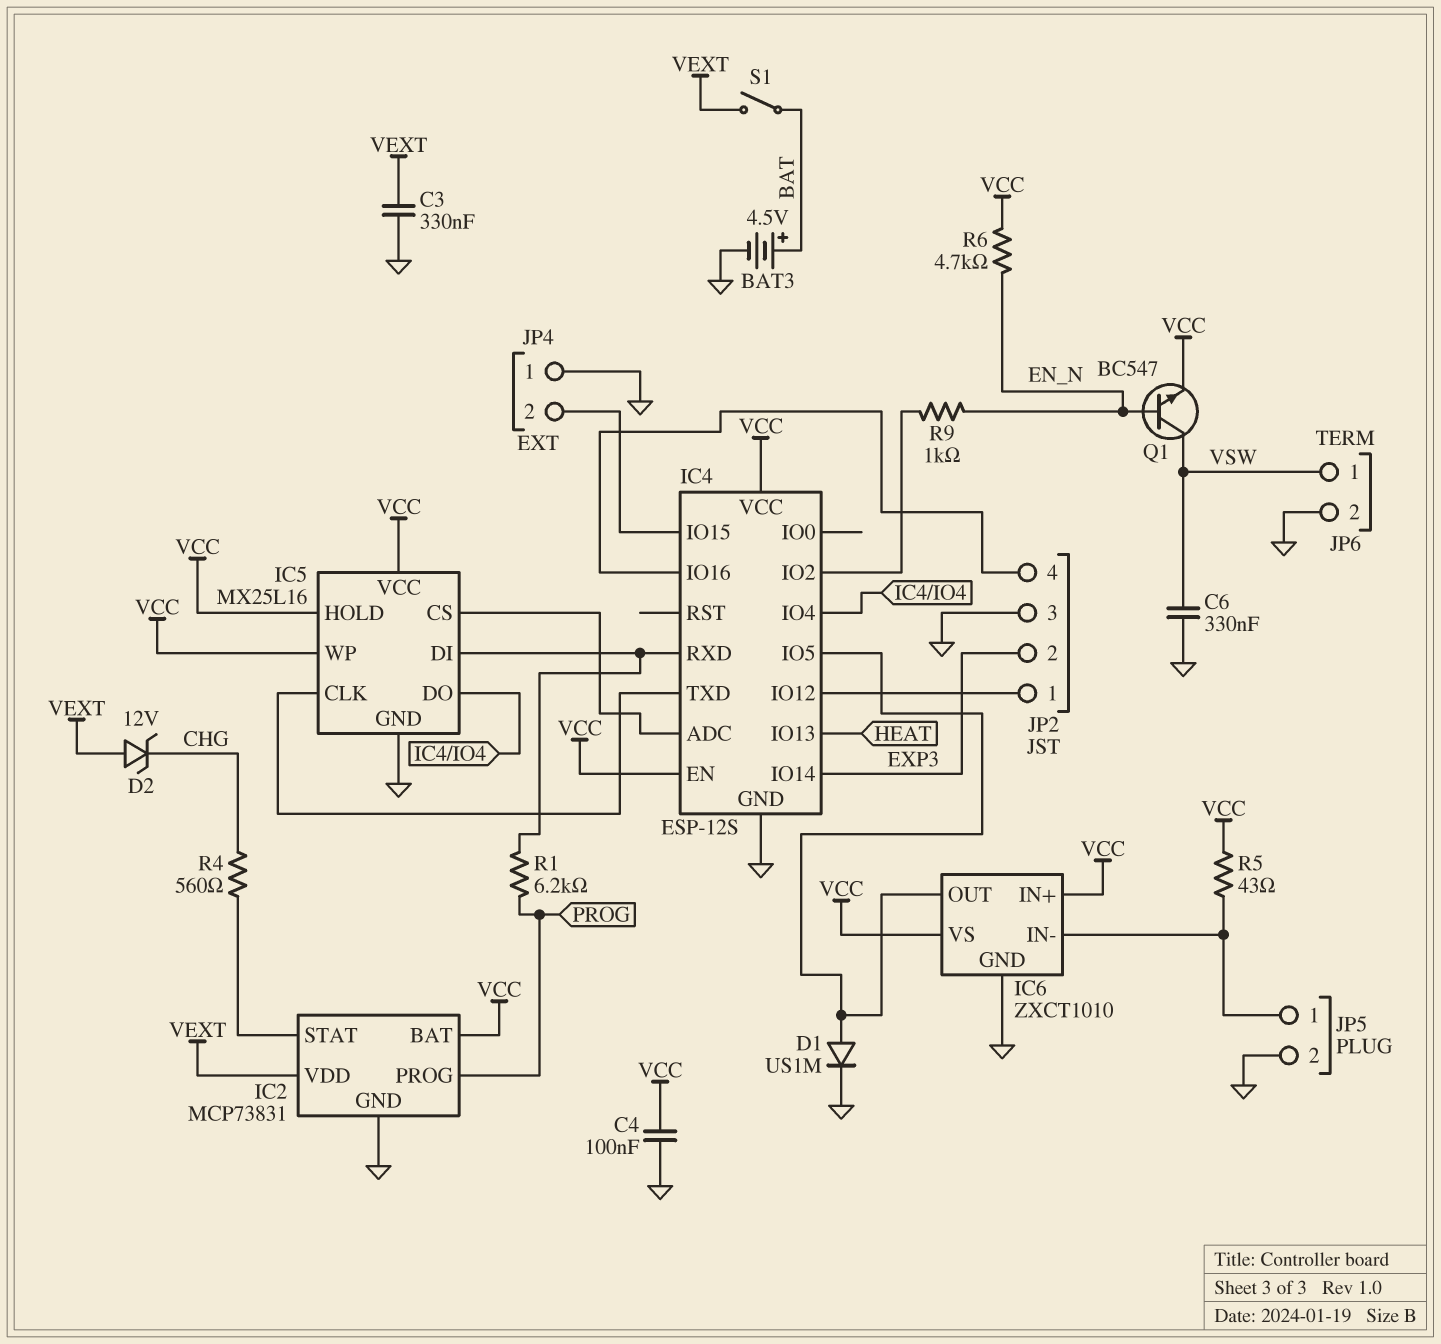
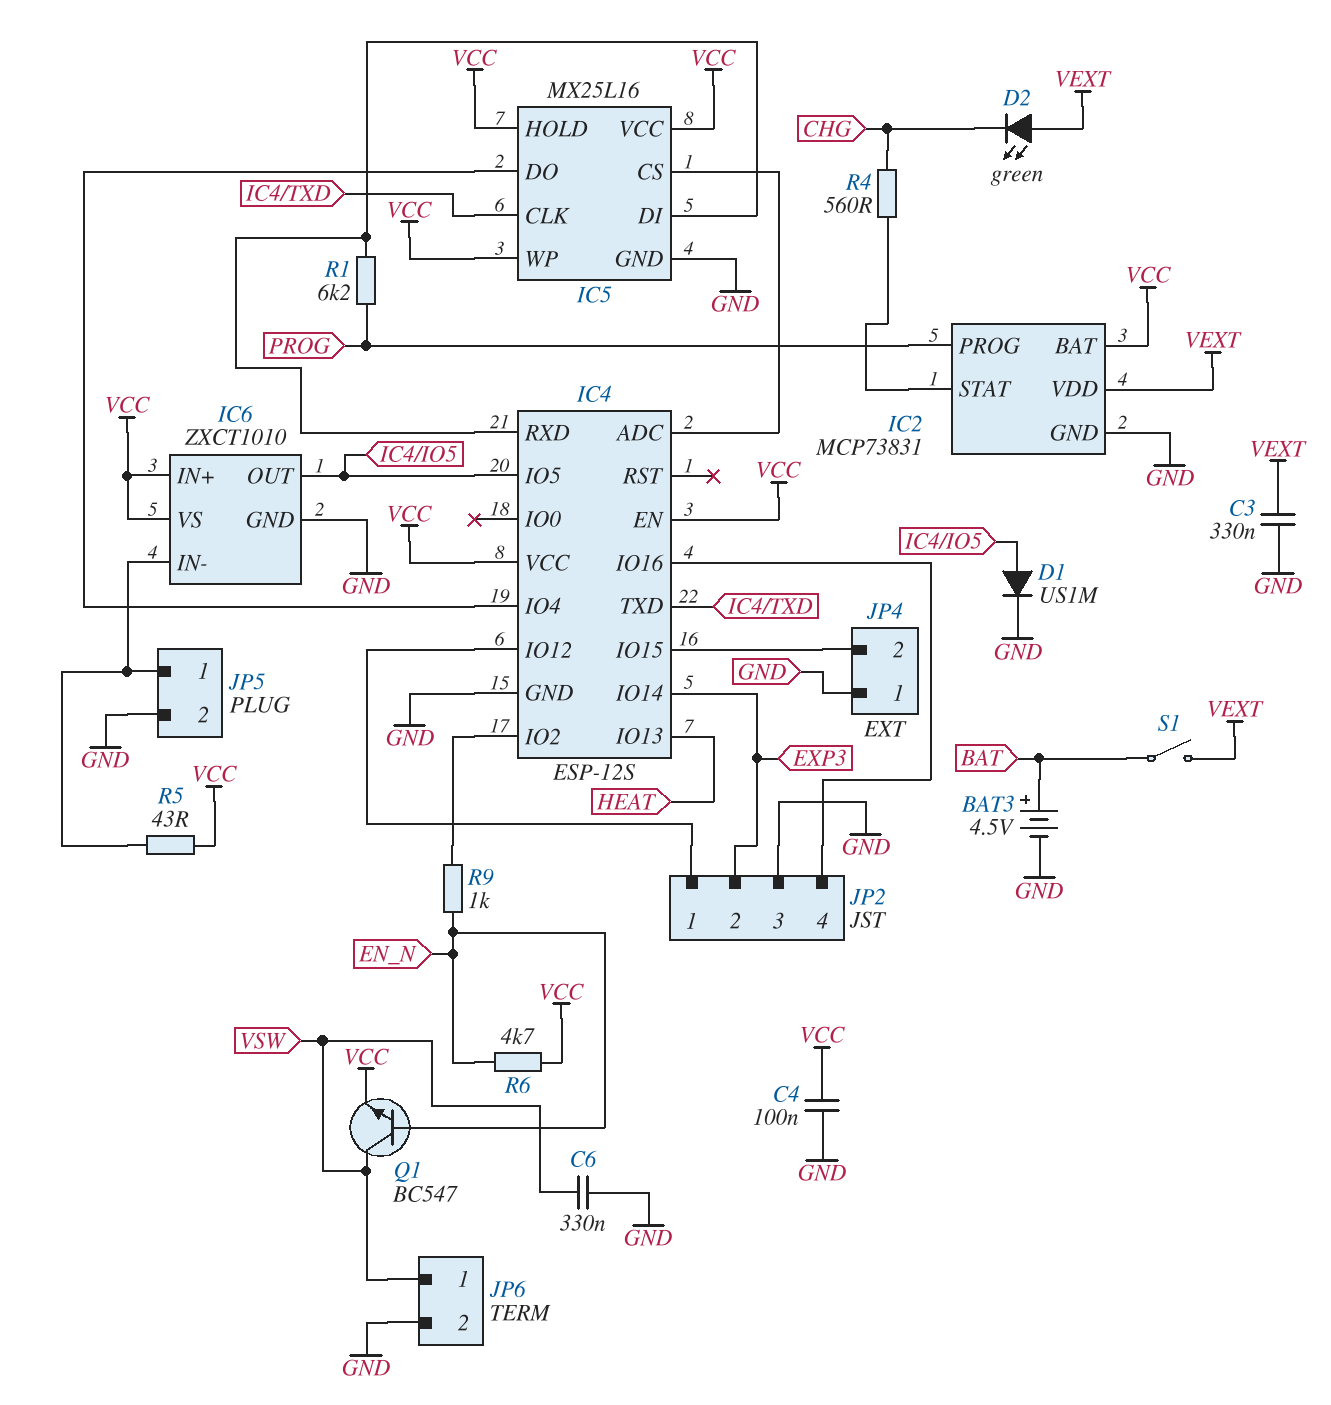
D2: zener 12V (A VEXT, K CHG) -> LED green (A VEXT, K CHG)

